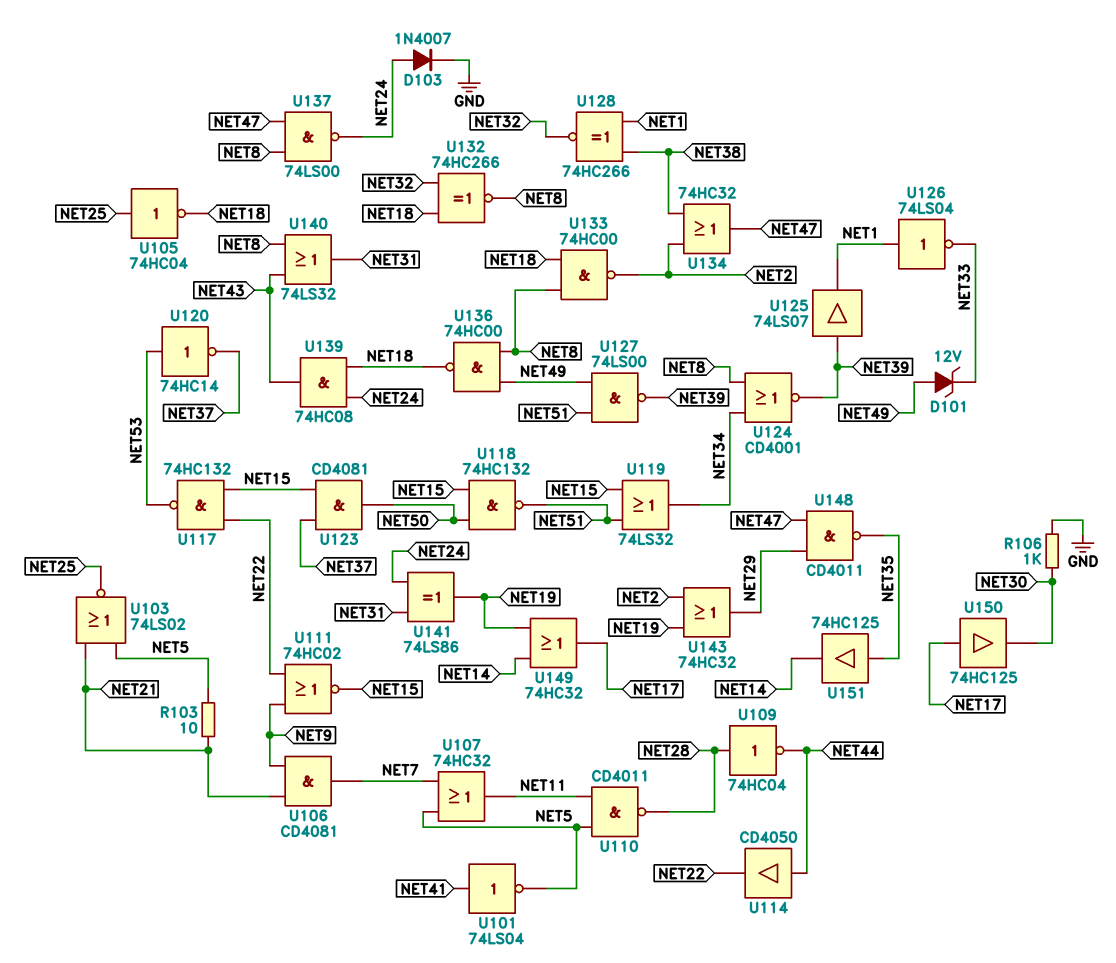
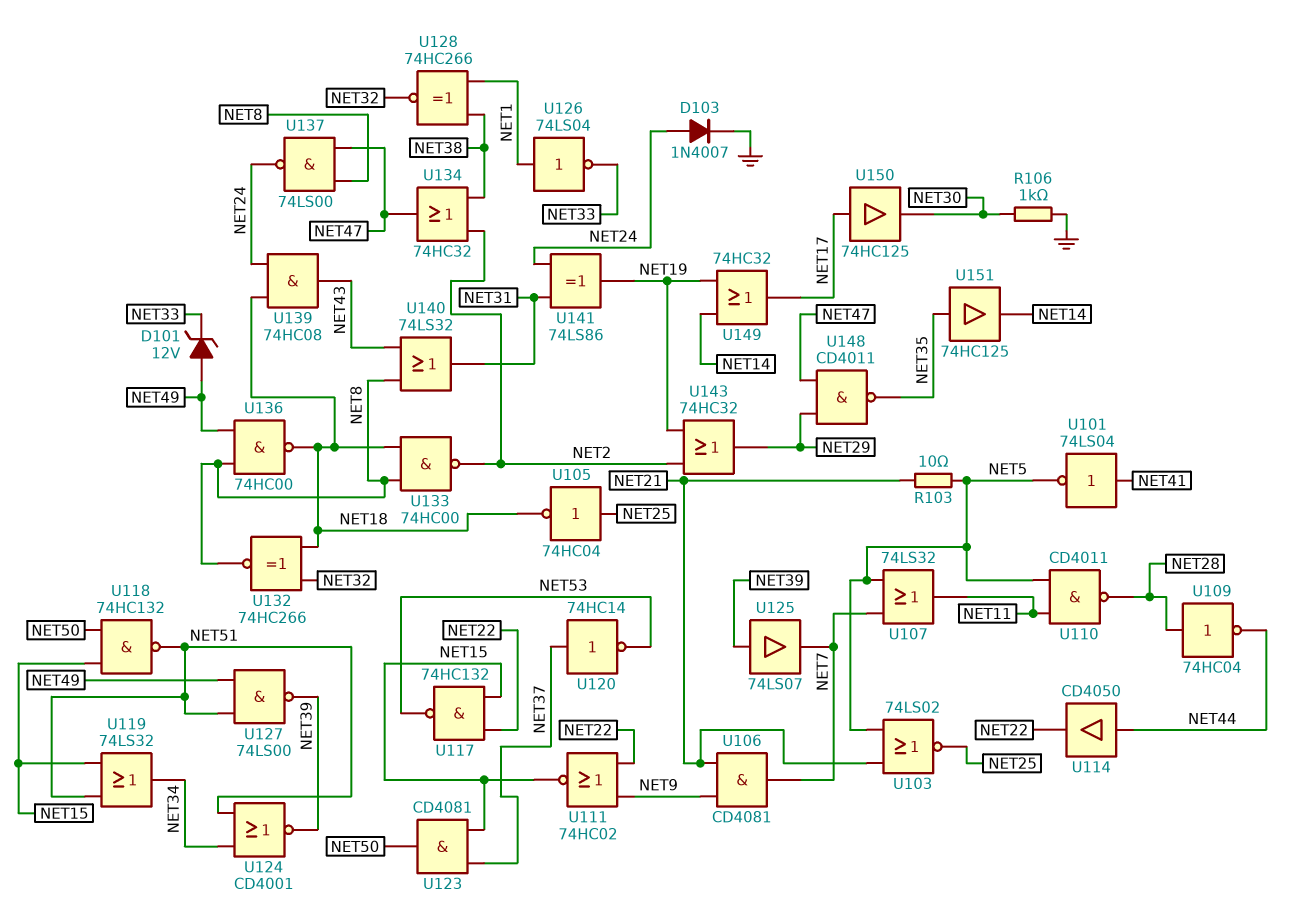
U107: OR 74HC32 (in NET5, in NET7, out NET11) -> OR 74LS32 (in NET5, in NET7, out NET11)
U120: NOT 74HC14 (in NET53, out NET37) -> NOT 74HC14 (in NET37, out NET53)
U124: NOR CD4001 (in NET8, in NET34, out NET39) -> NOR CD4001 (in NET34, in NET51, out NET39)
U125: buffer 74LS07 (in NET39, out NET1) -> buffer 74LS07 (in NET39, out NET7)

